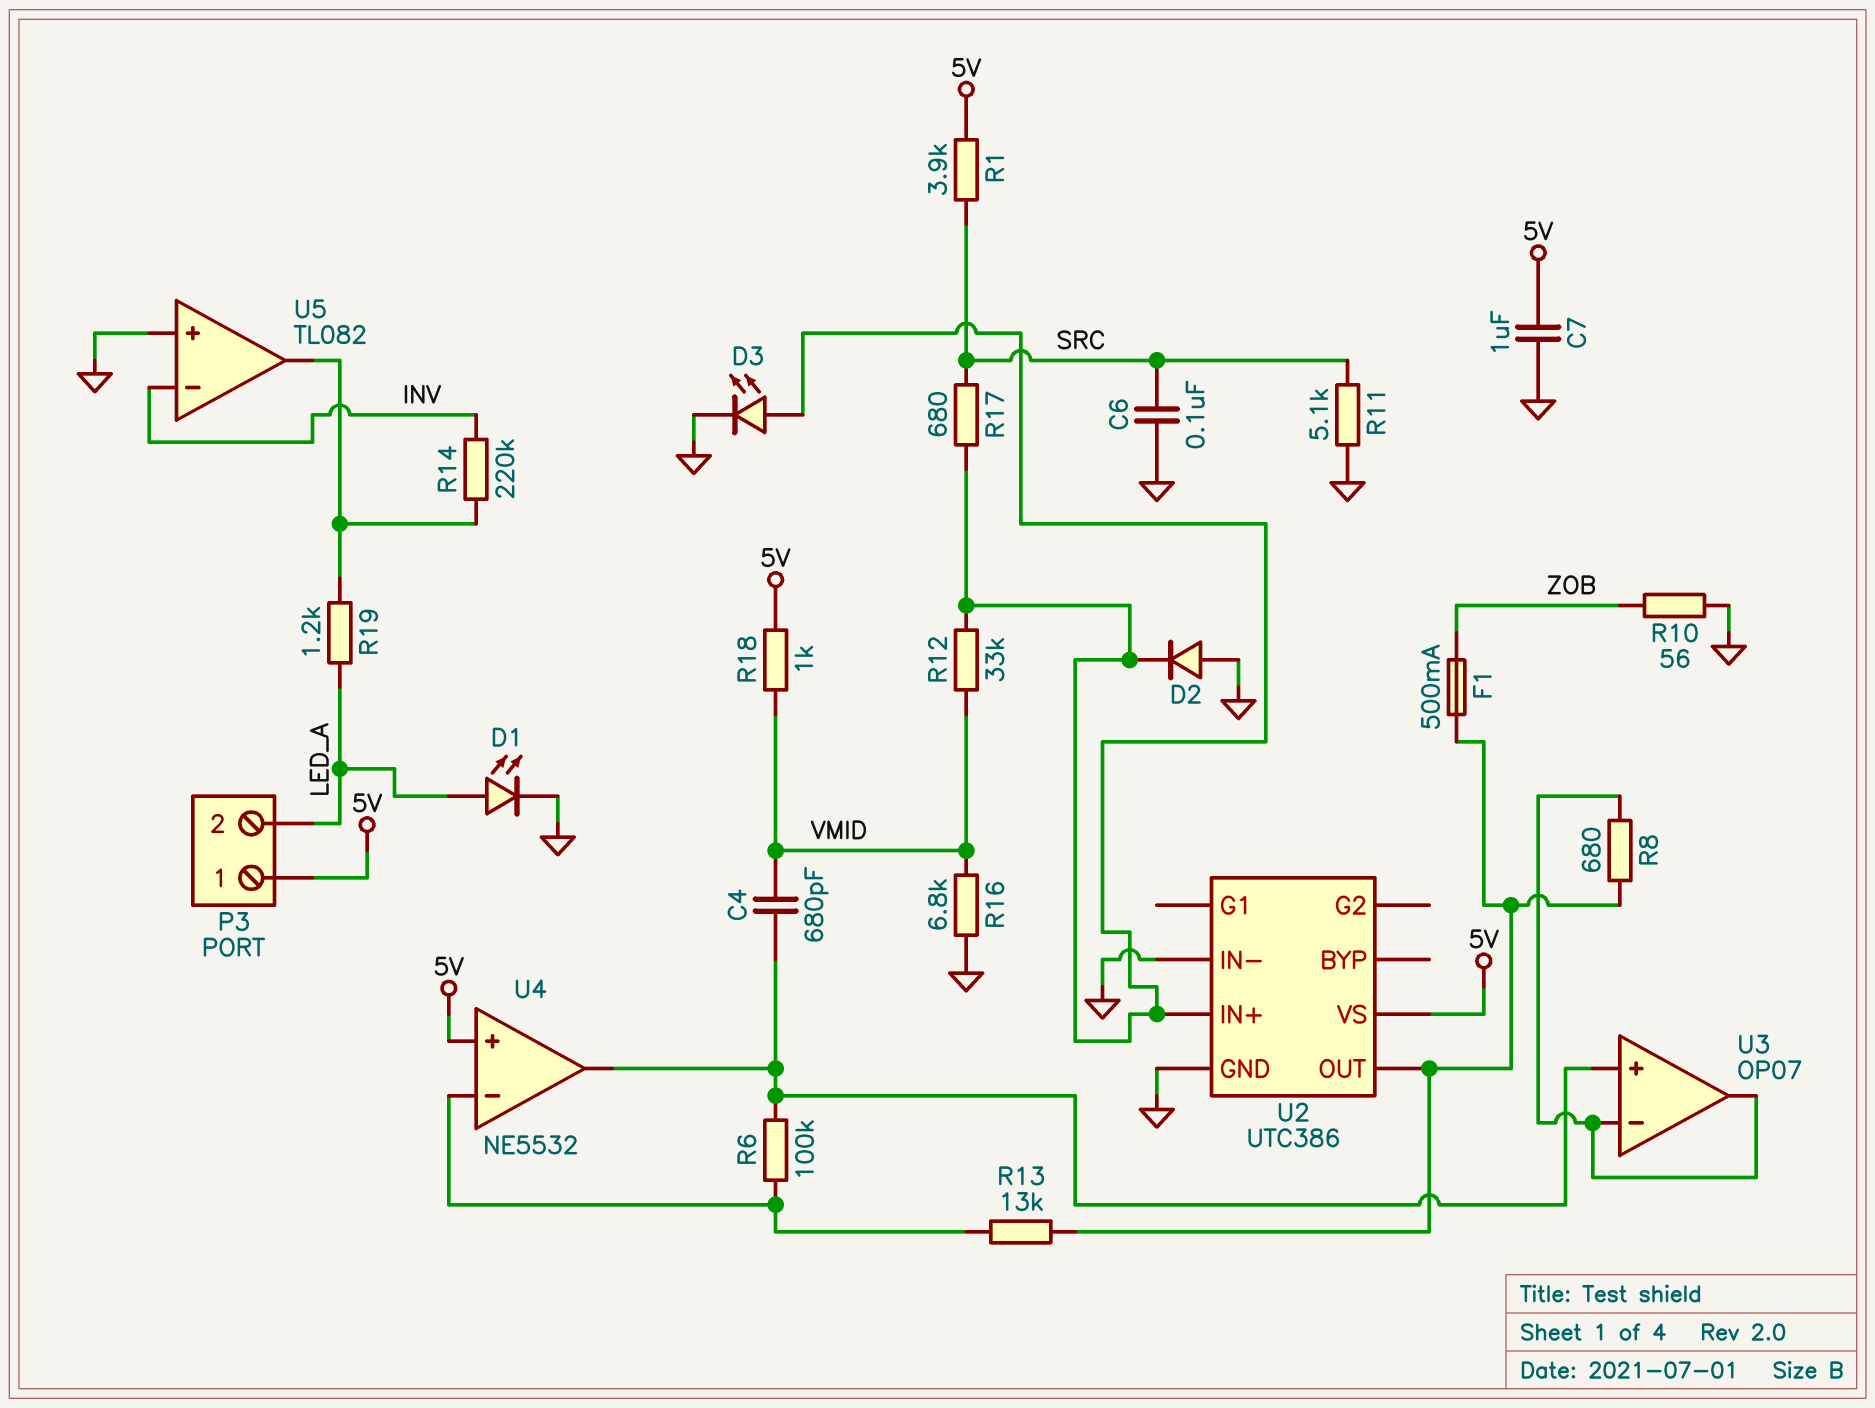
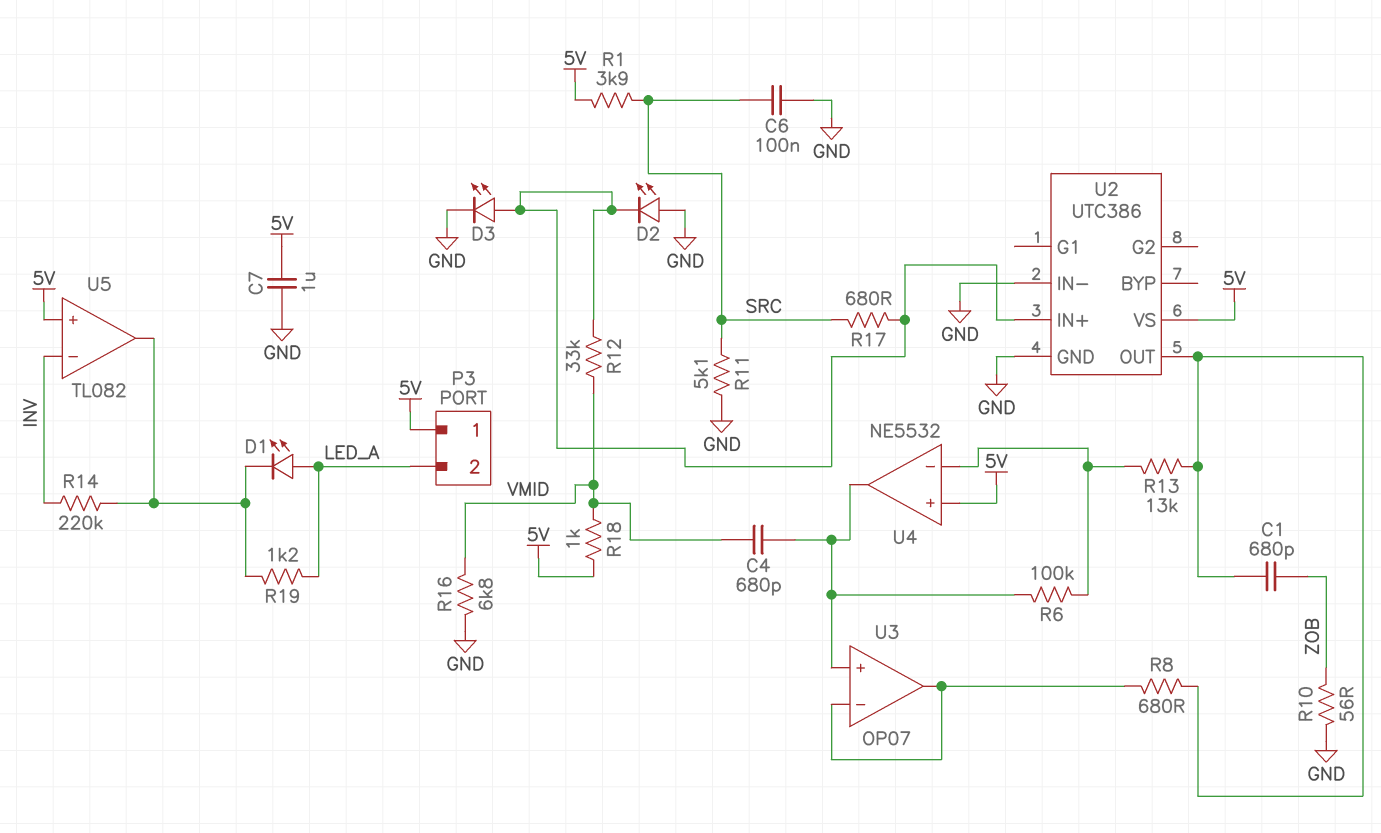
C1: none -> 680pF (U2/OUT, ZOB)
D1: LED (A LED_A, K GND) -> LED (A LED_A, K U5/out)
D2: diode (A GND, K U2/IN+) -> LED (A GND, K U2/IN+)
F1: 500mA (U2/OUT, ZOB) -> none
U5 pin in+: GND -> 5V

